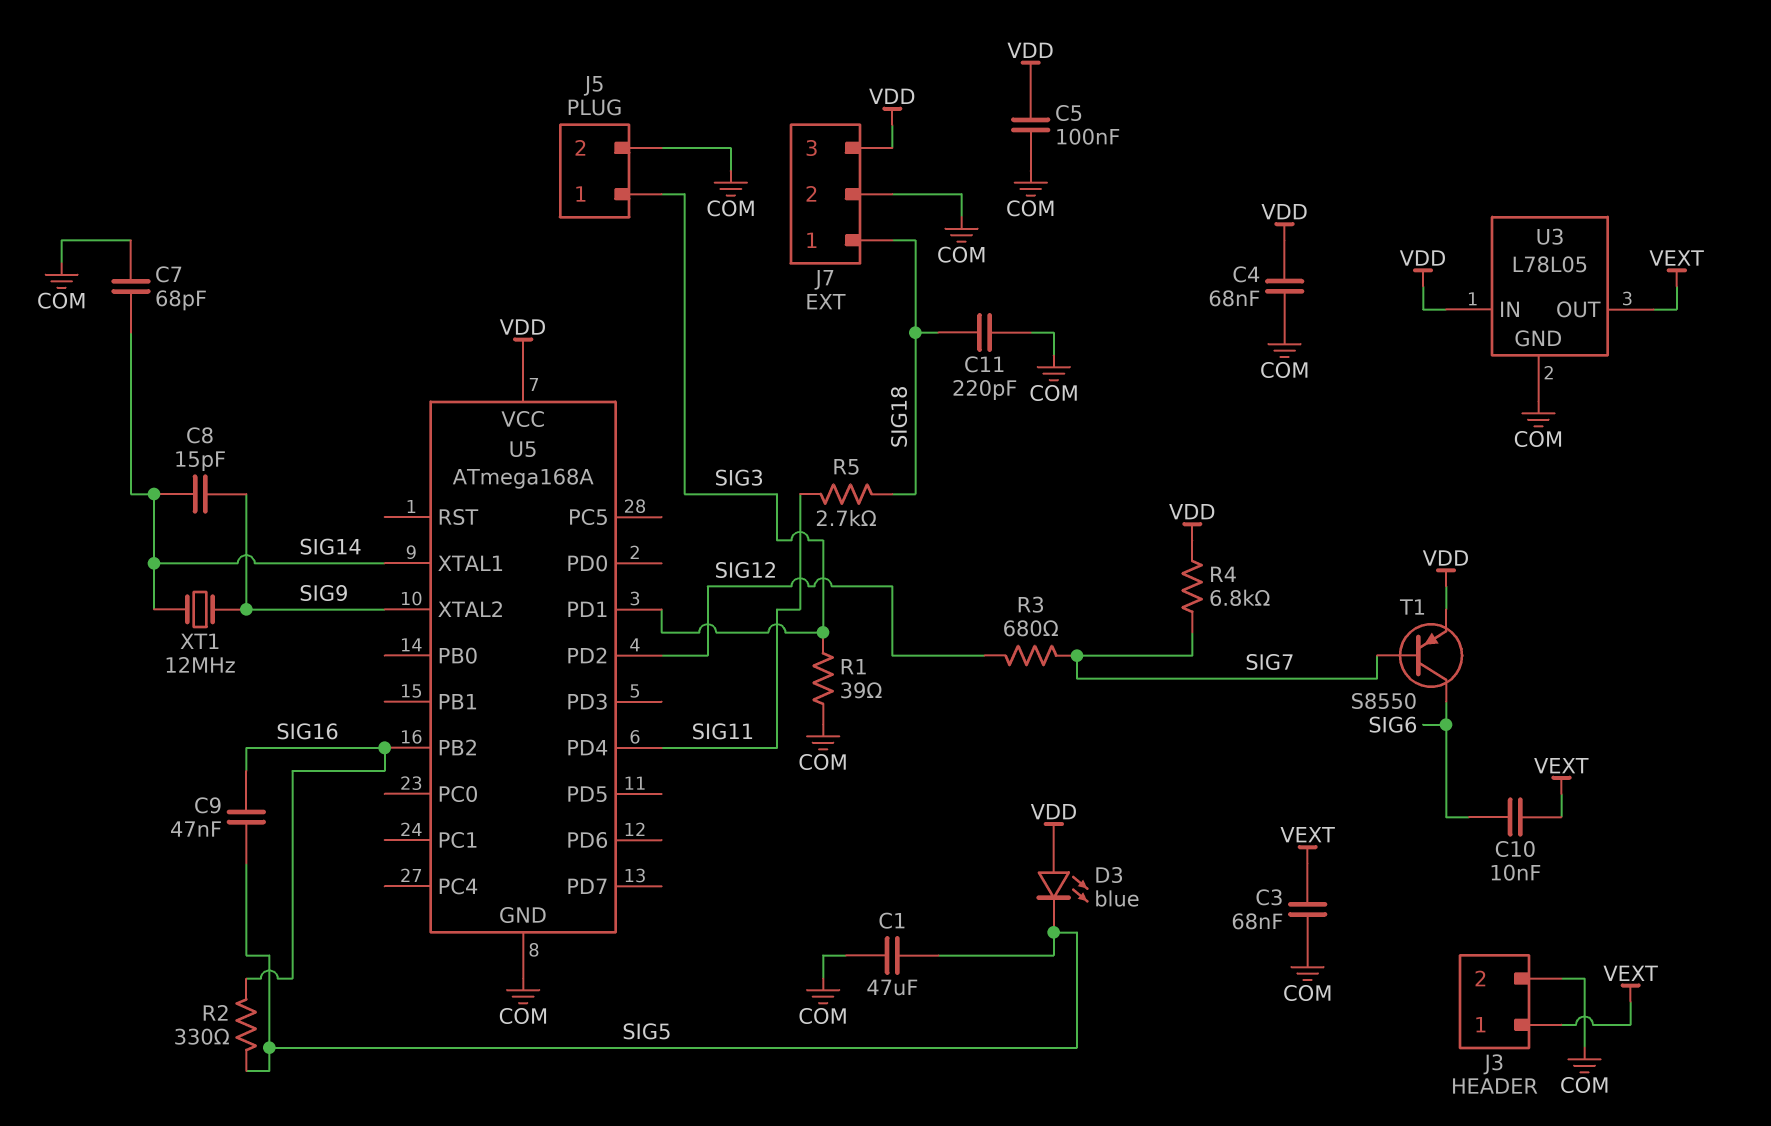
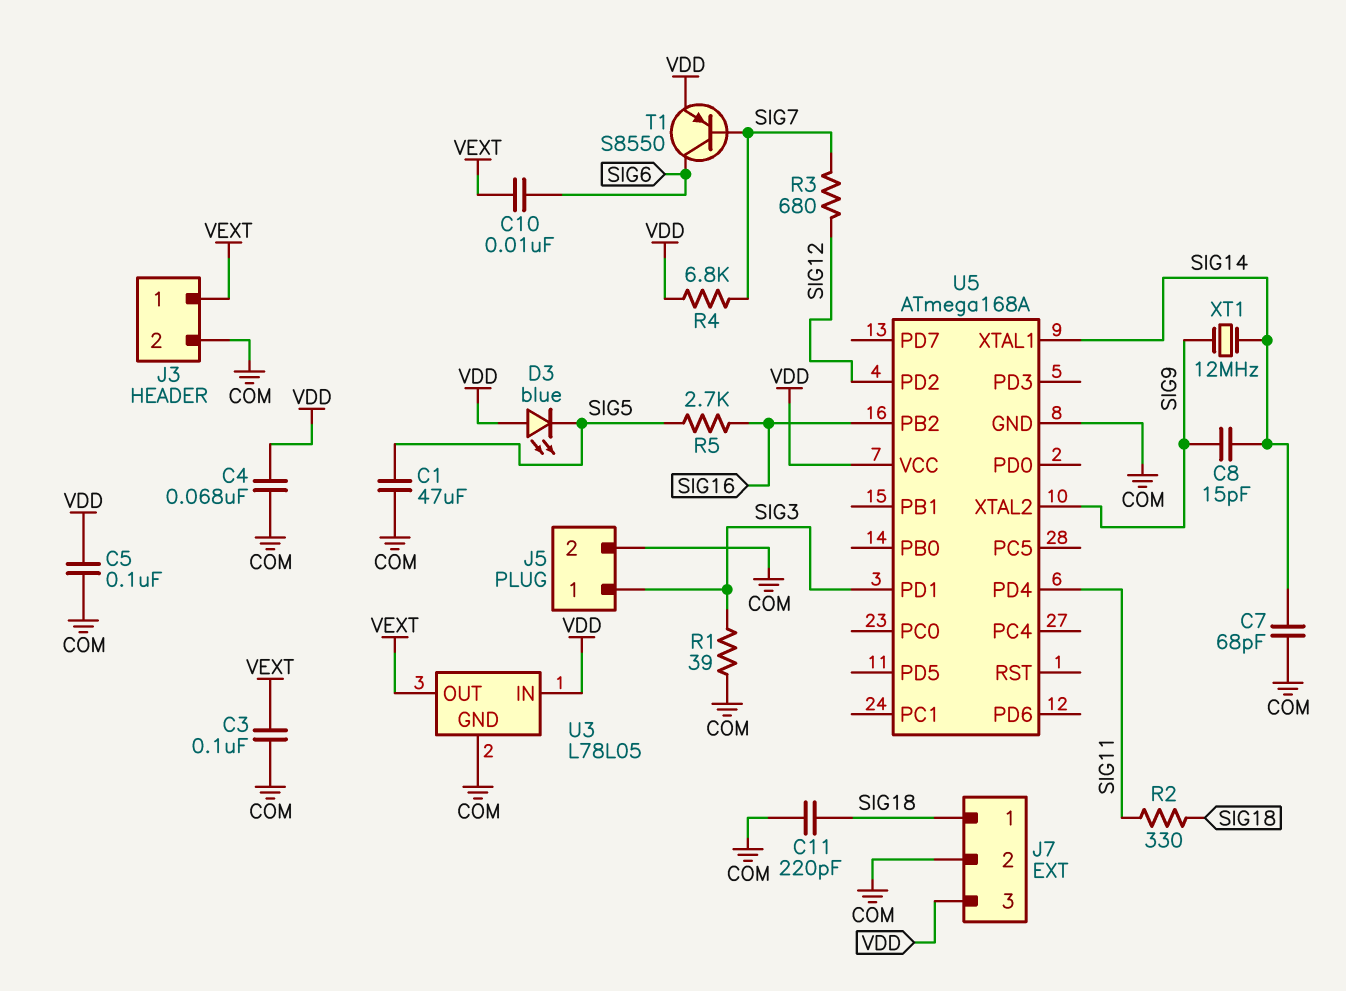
C3: 68nF (COM, VEXT) -> 100nF (COM, VEXT)
C9: 47nF (SIG5, SIG16) -> none
R2: 330 (SIG5, SIG16) -> 330 (SIG11, SIG18)
R5: 2.7k (SIG11, SIG18) -> 2.7k (SIG5, SIG16)

